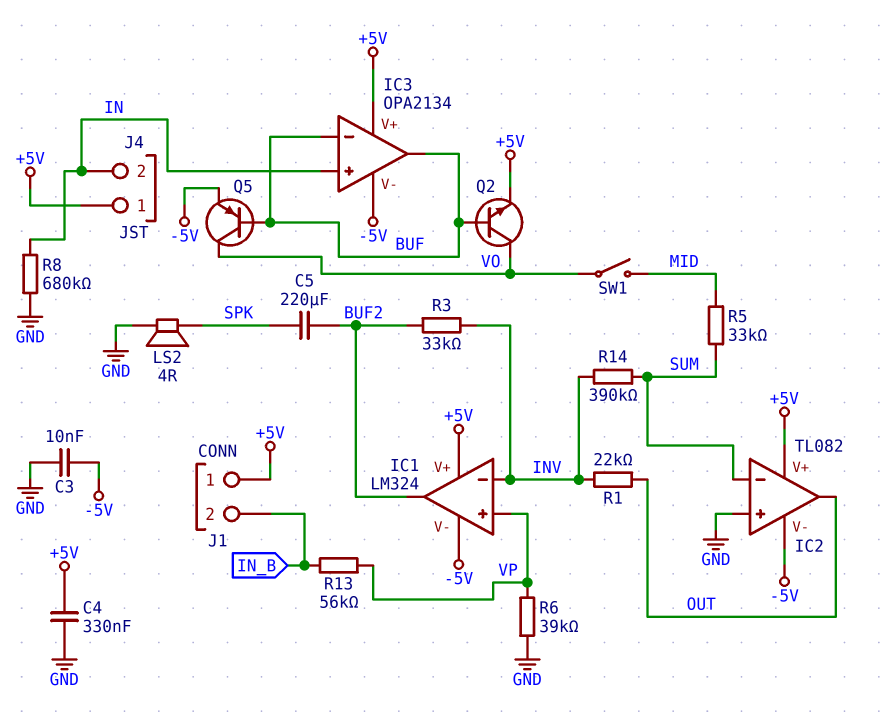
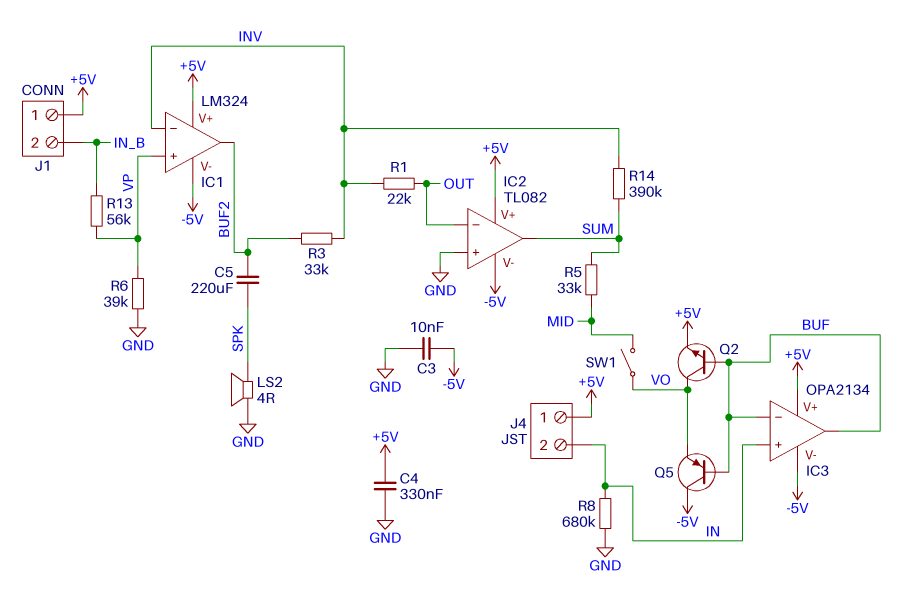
IC2 pin in-: SUM -> OUT
IC2 pin out: OUT -> SUM
Q5: PNP (B BUF, C VO, E -5V) -> PNP (B BUF, C -5V, E VO)

